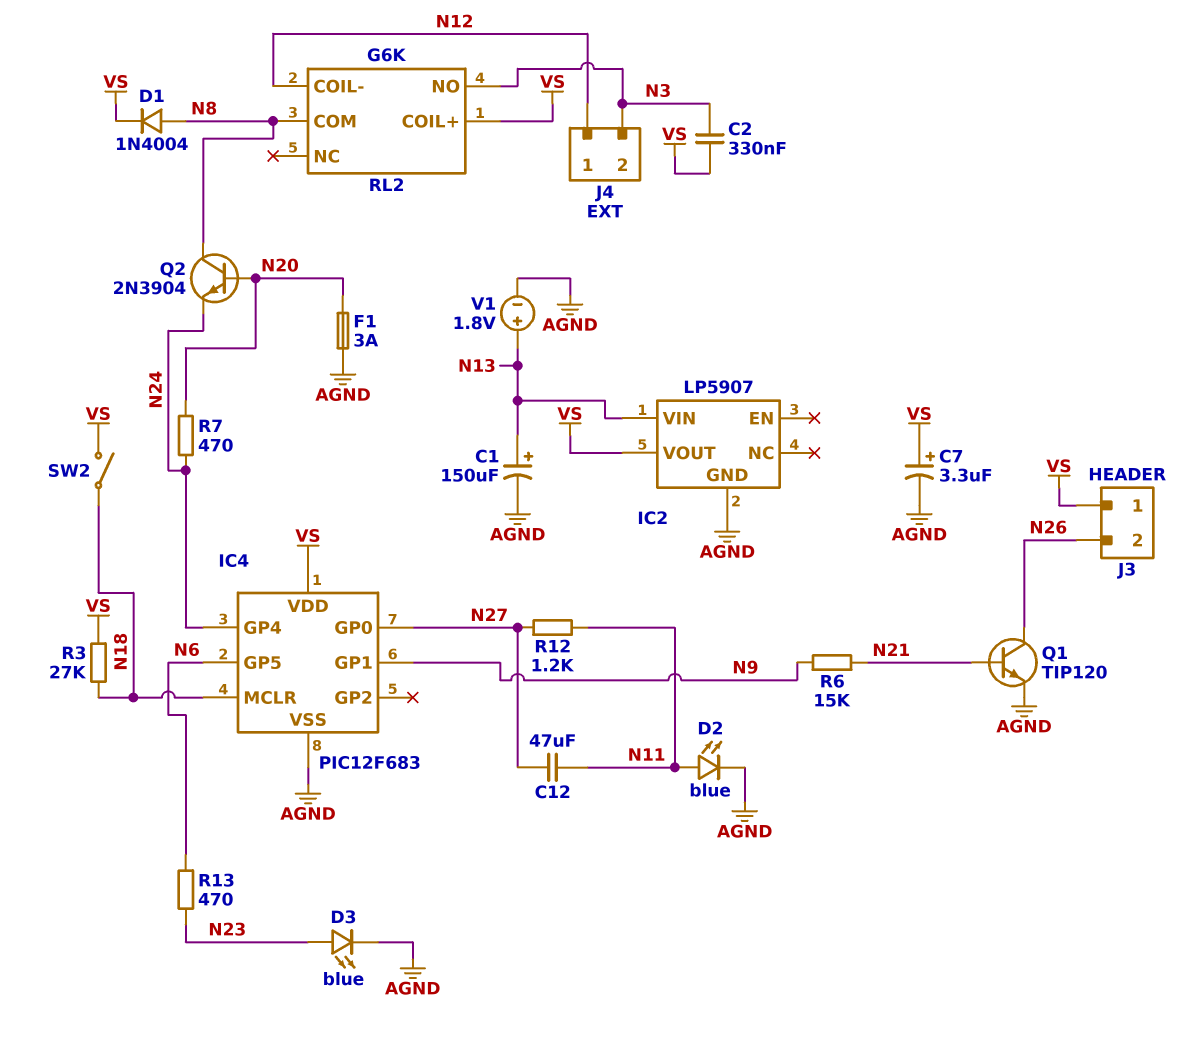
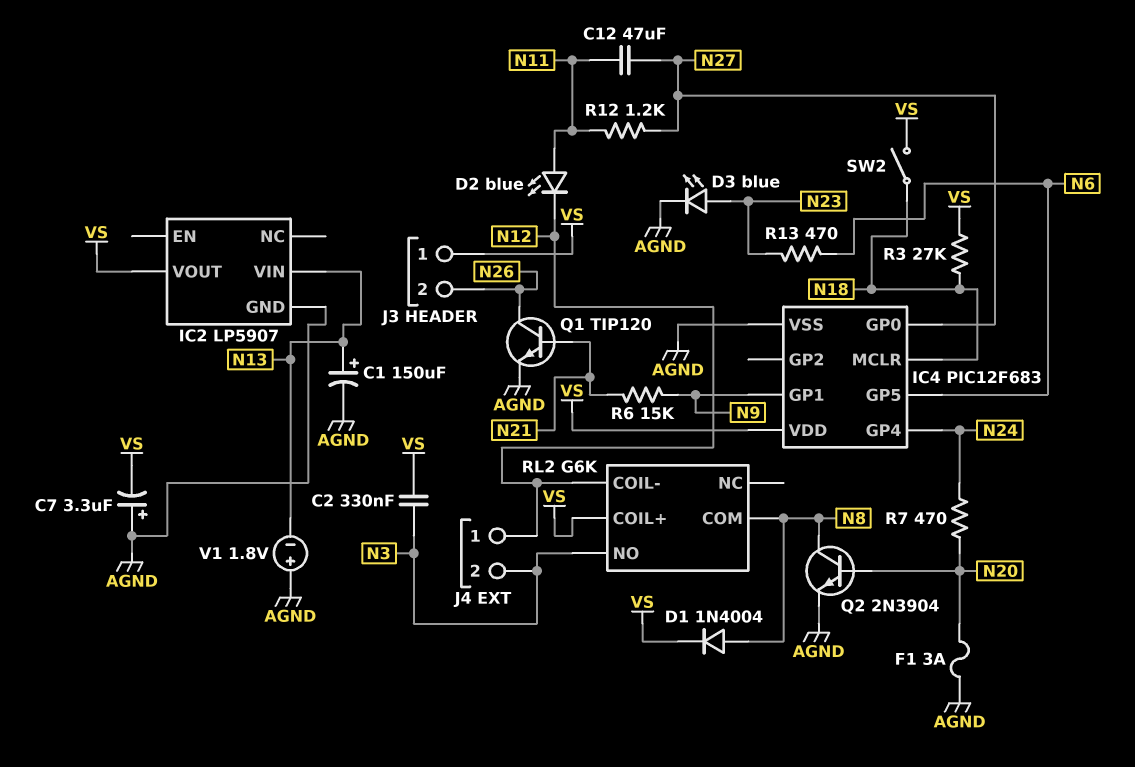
C7: 3.3uF (plus VS, minus AGND) -> 3.3uF (plus AGND, minus VS)
D2: LED blue (A N11, K AGND) -> LED blue (A N11, K N12)
Q2: NPN 2N3904 (B N20, C N8, E N24) -> NPN 2N3904 (B N20, C N8, E AGND)
V1: 1.8V (plus N13, minus AGND) -> 1.8V (plus AGND, minus N13)

